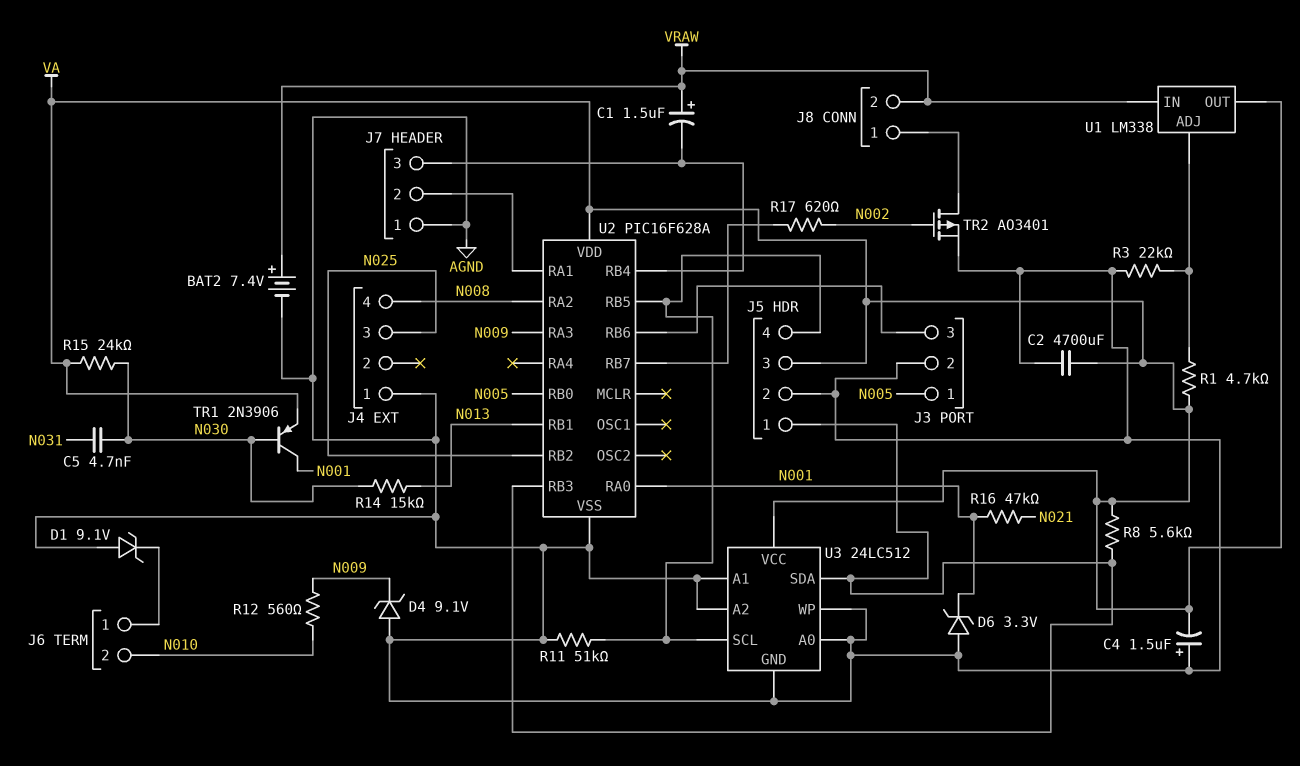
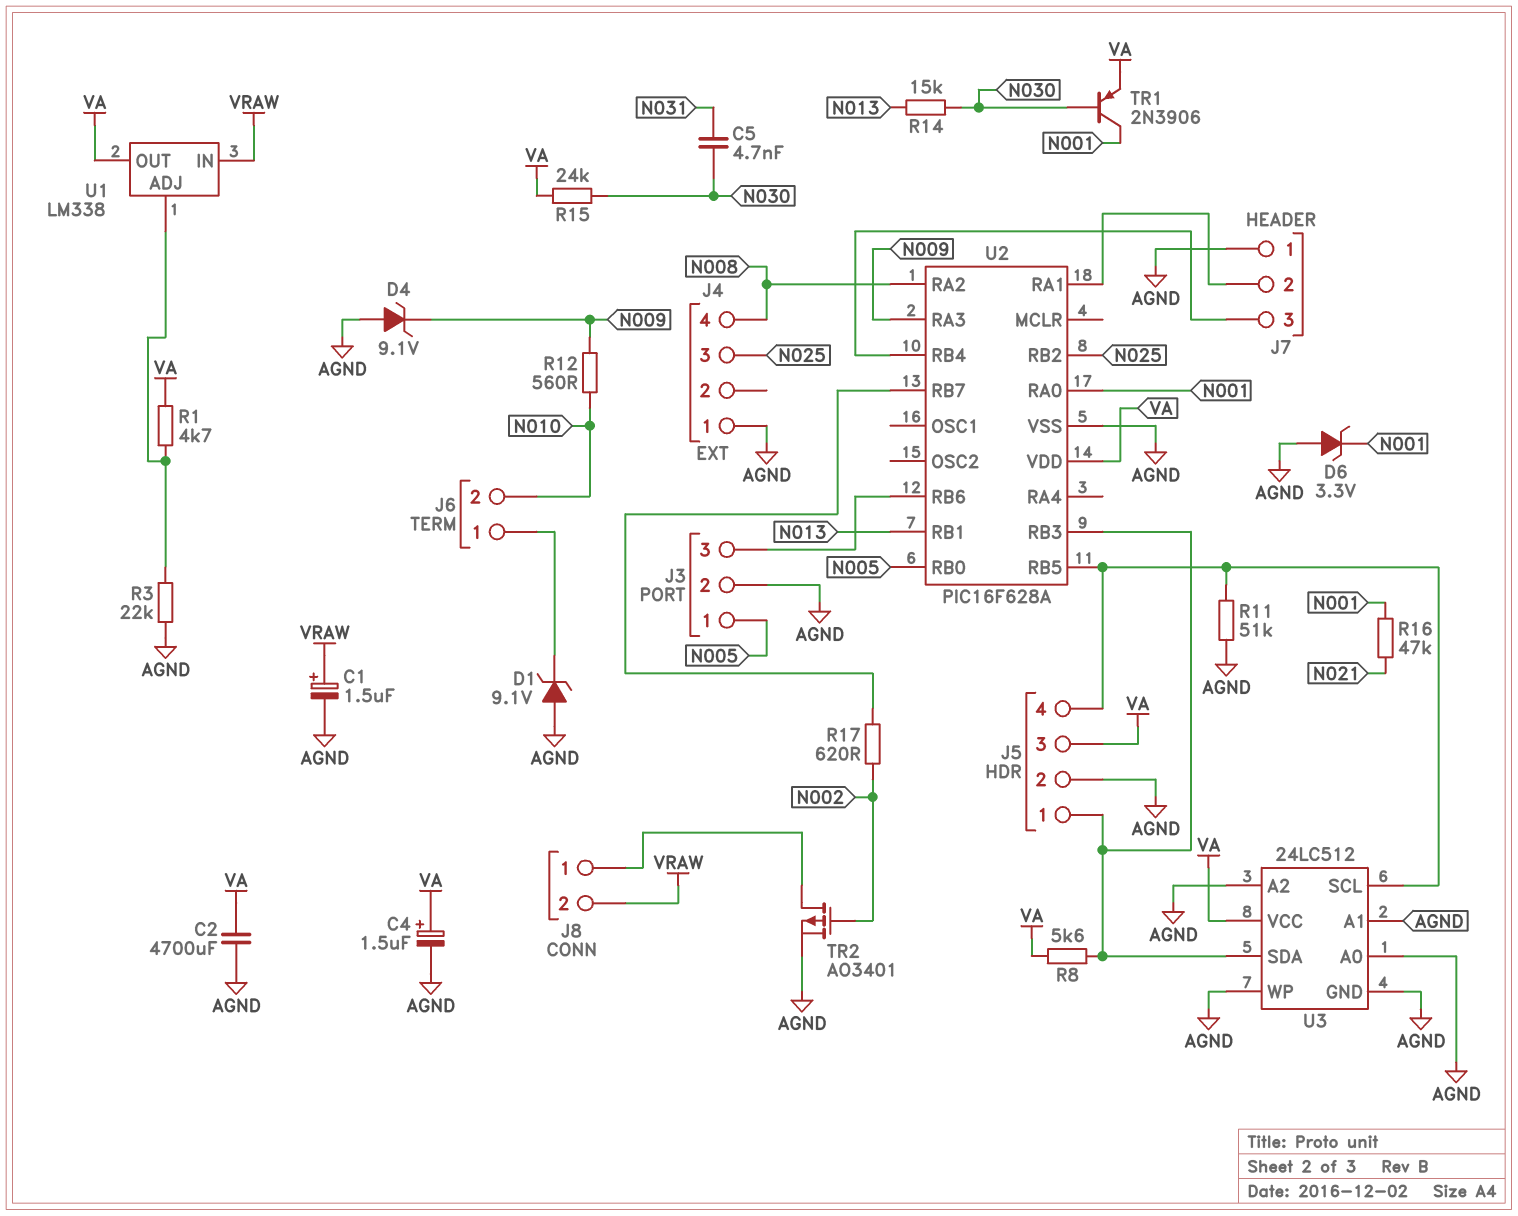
BAT2: 7.4V (plus VRAW, minus AGND) -> none
C1: 1.5uF (plus VRAW, minus J7/3) -> 1.5uF (plus VRAW, minus AGND)
C4: 1.5uF (plus AGND, minus VA) -> 1.5uF (plus VA, minus AGND)

